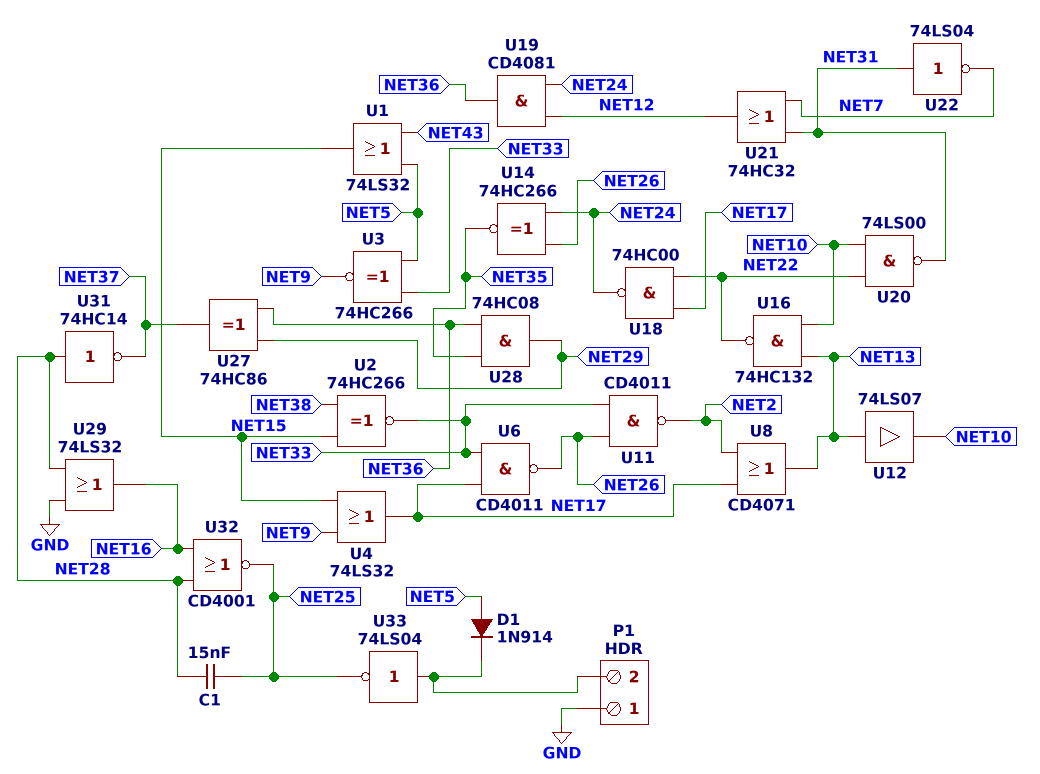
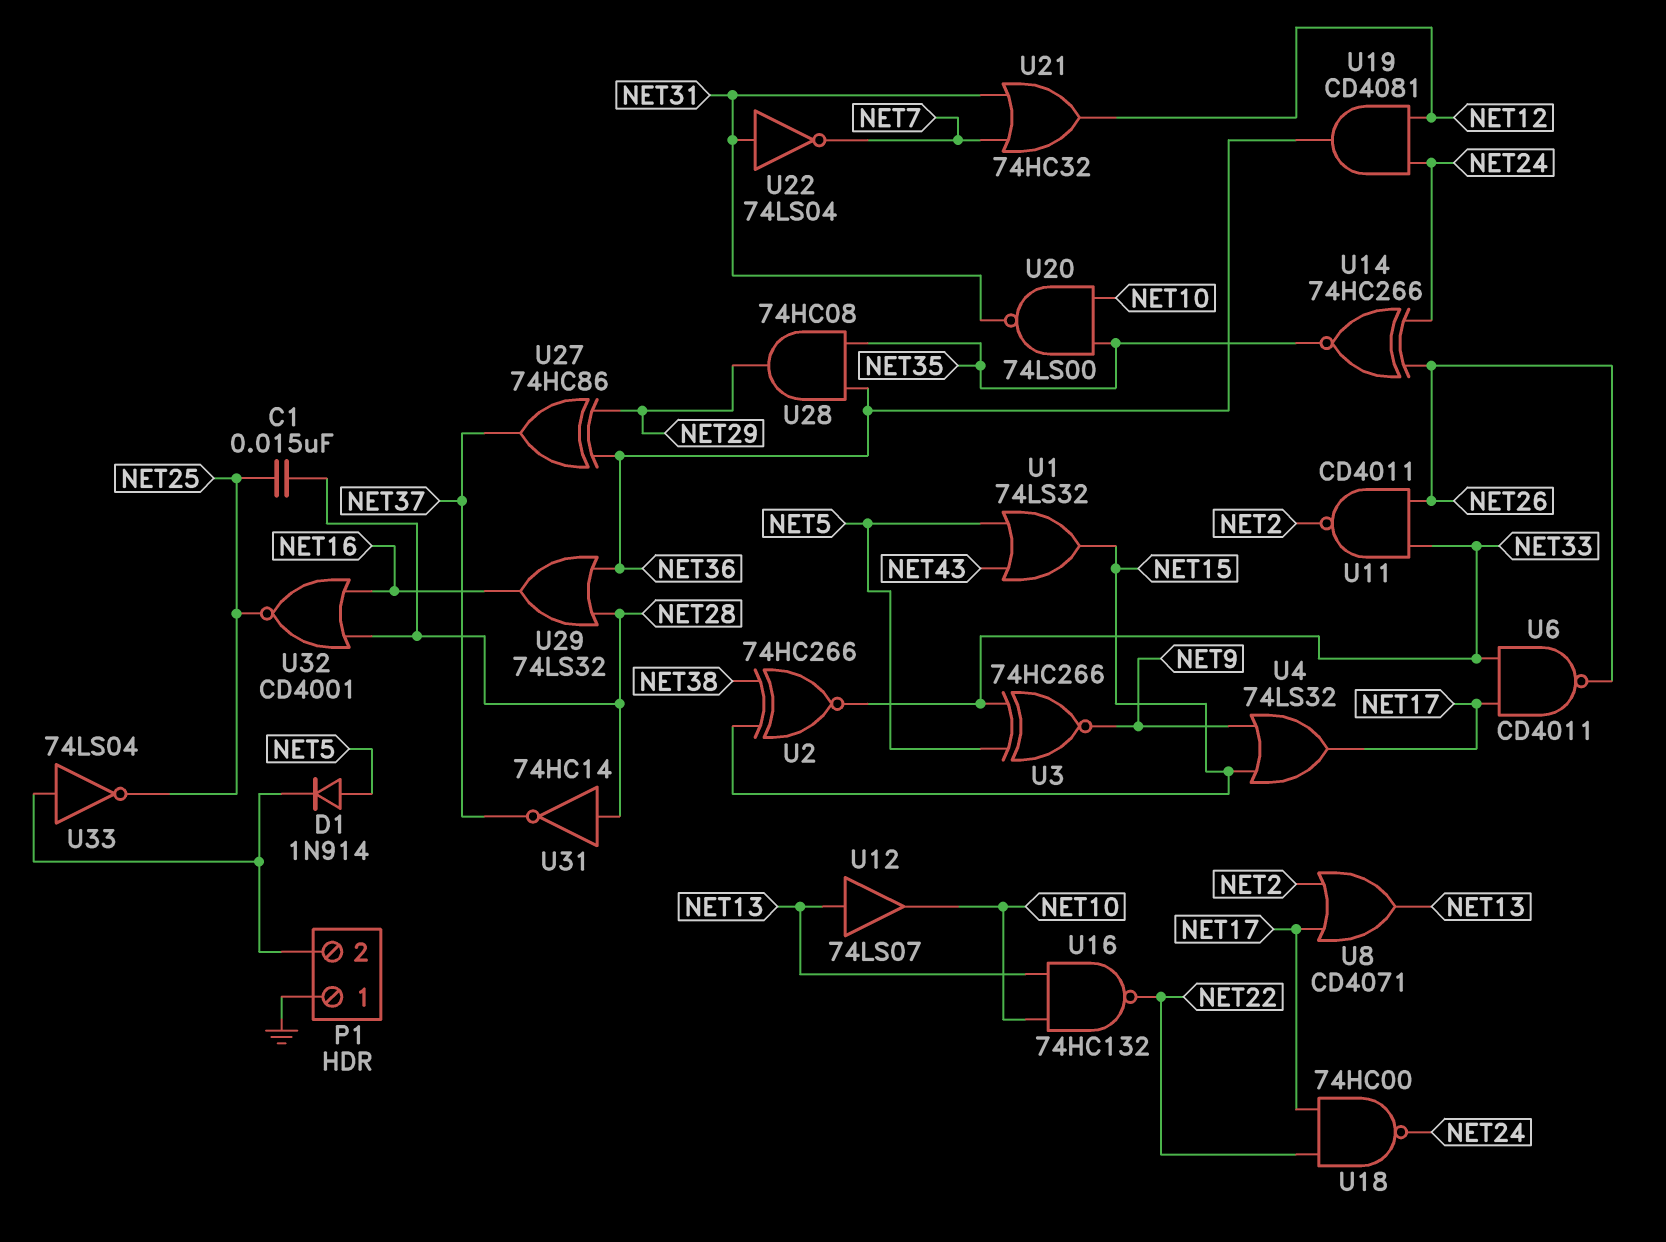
U20: NAND 74LS00 (in NET10, in NET22, out NET31) -> NAND 74LS00 (in NET10, in NET35, out NET31)
U29: OR 74LS32 (in GND, in NET28, out NET16) -> OR 74LS32 (in NET28, in NET36, out NET16)

